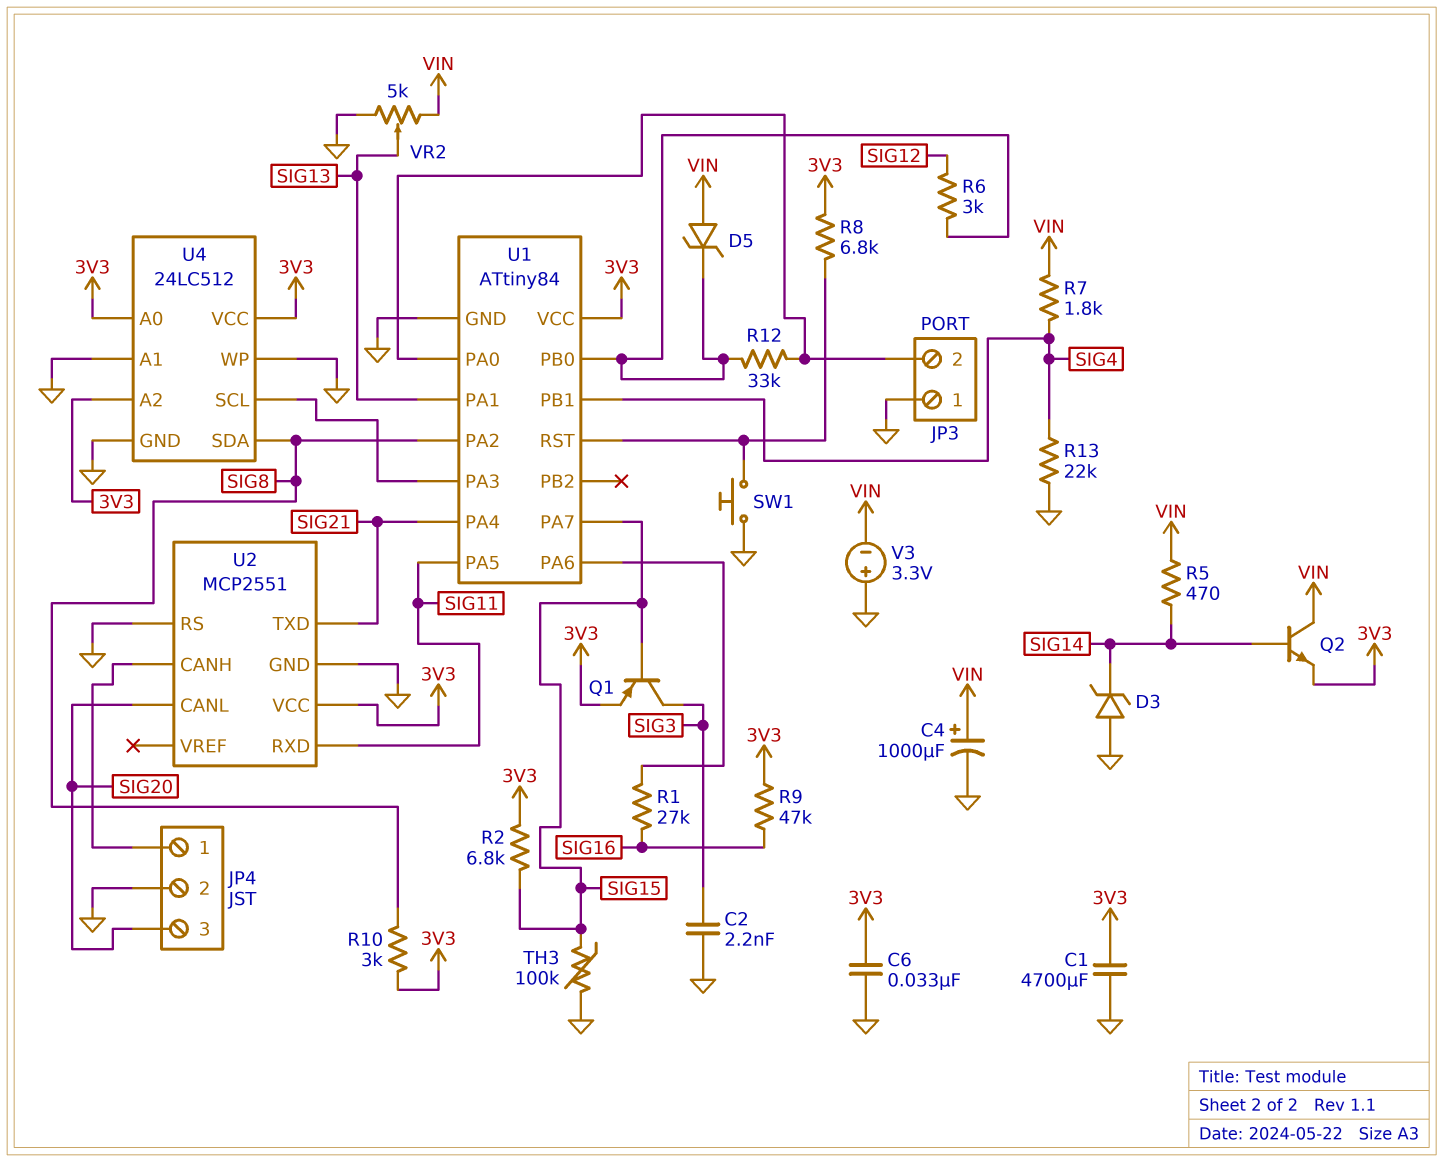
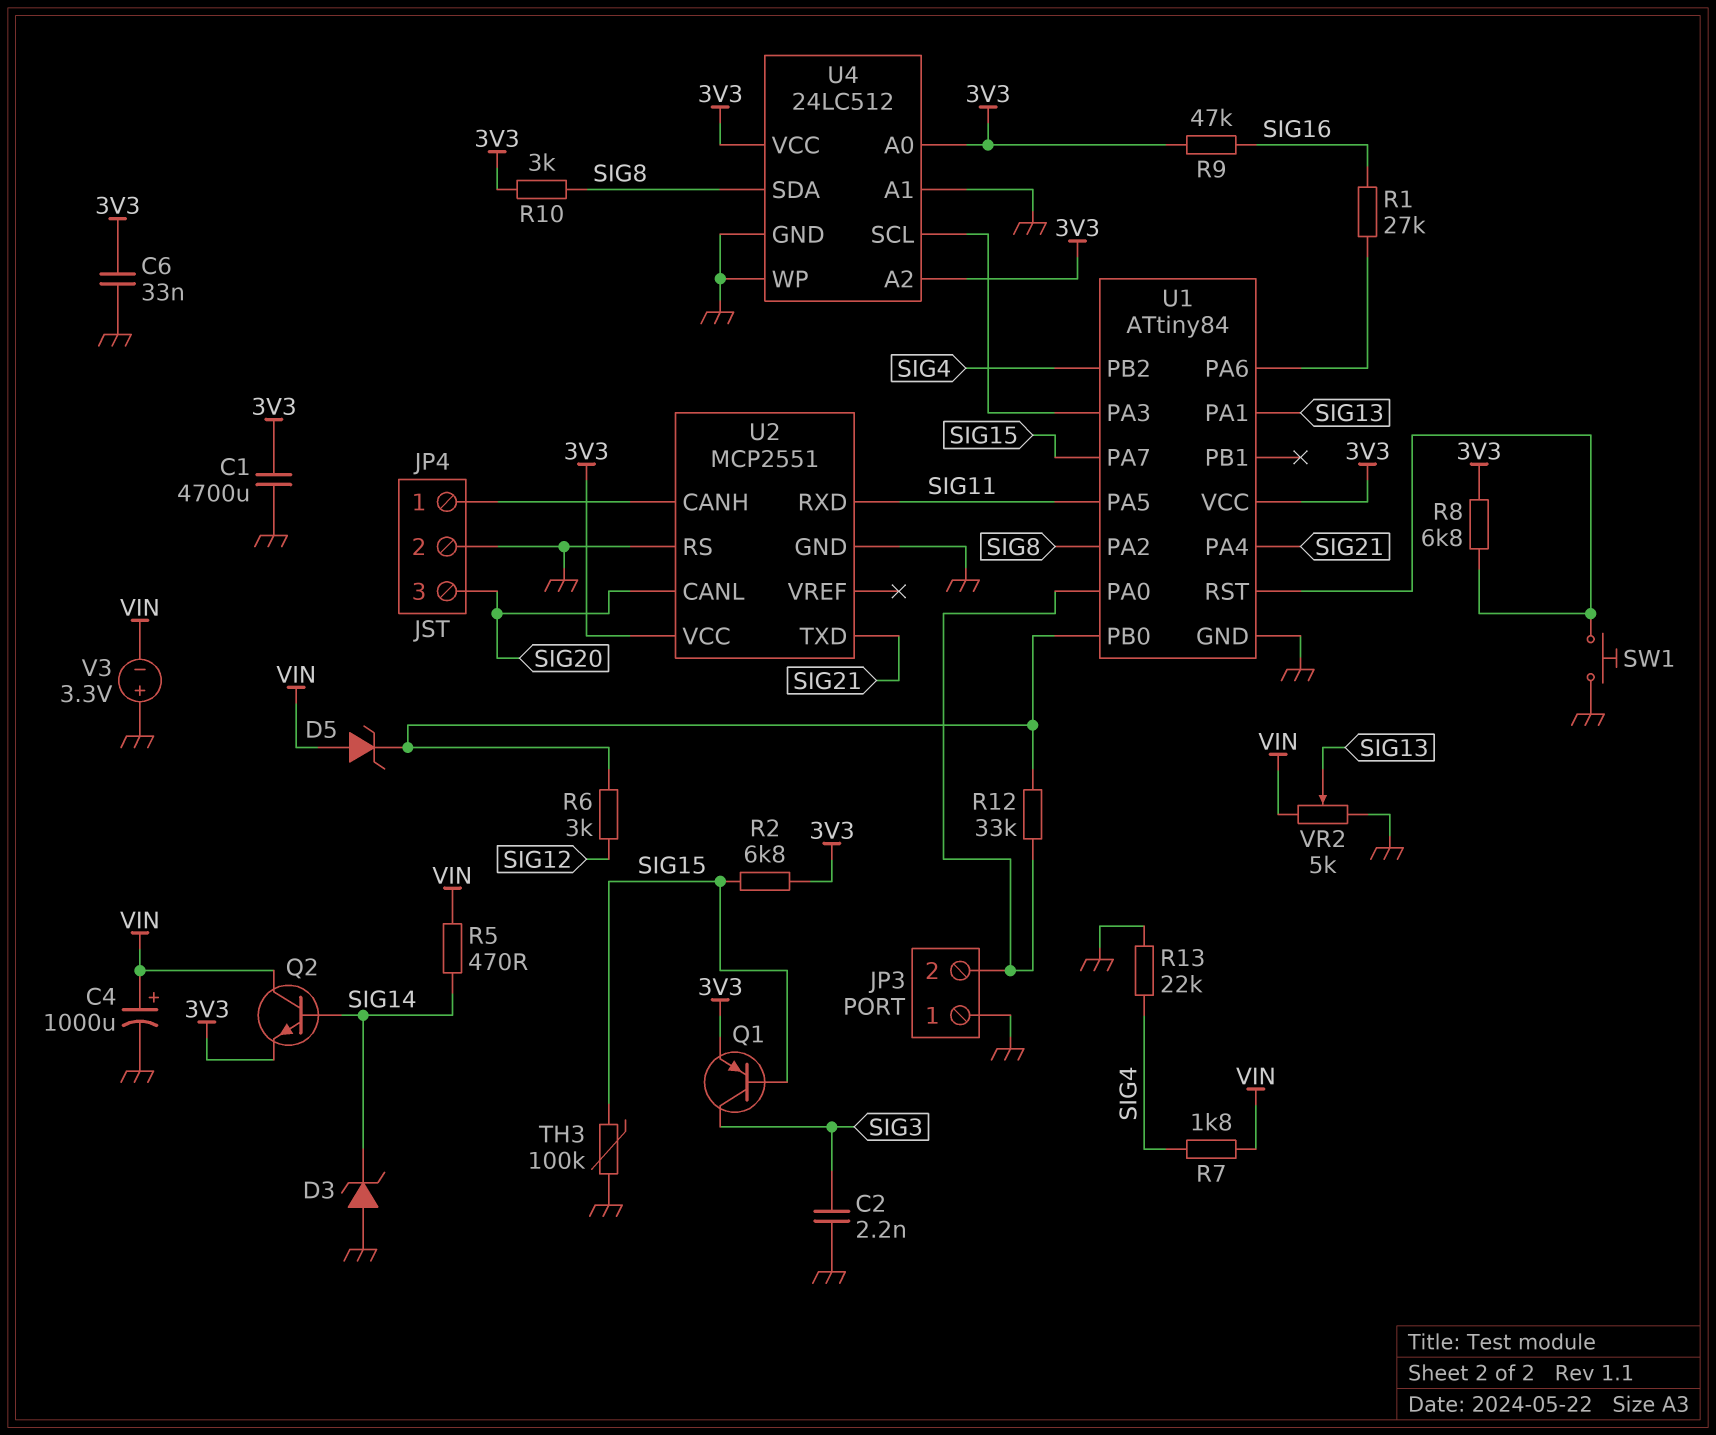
U1 pin PB1: SIG4 -> none
U1 pin PB2: none -> SIG4

